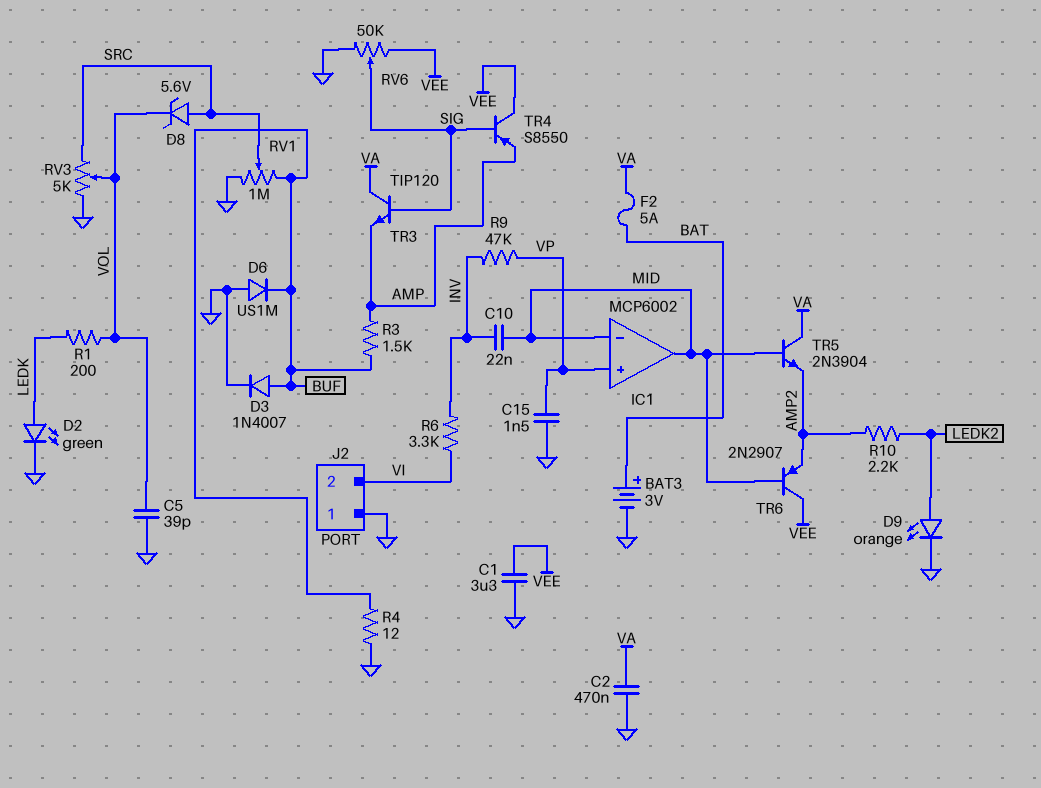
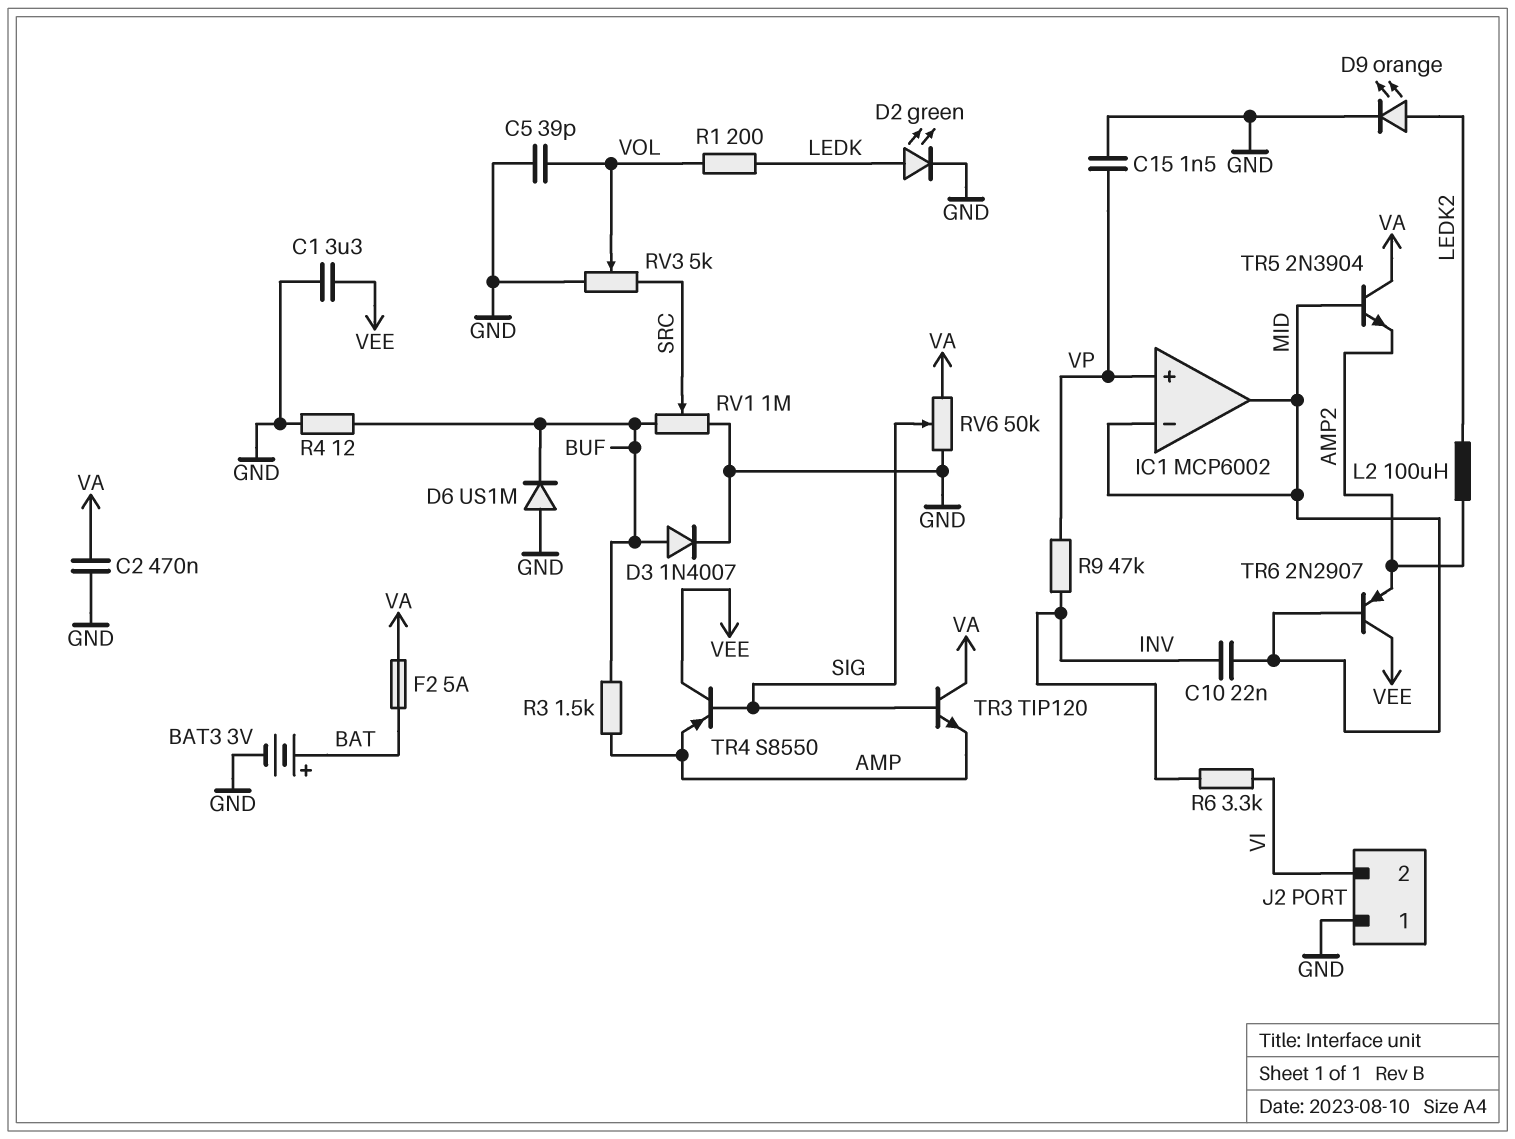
D8: zener 5.6V (A SRC, K VOL) -> none
L2: none -> 100uH (AMP2, LEDK2)
R10: 2.2k (AMP2, LEDK2) -> none
RV6: 50k (GND, VEE, wiper SIG) -> 50k (GND, VA, wiper SIG)

